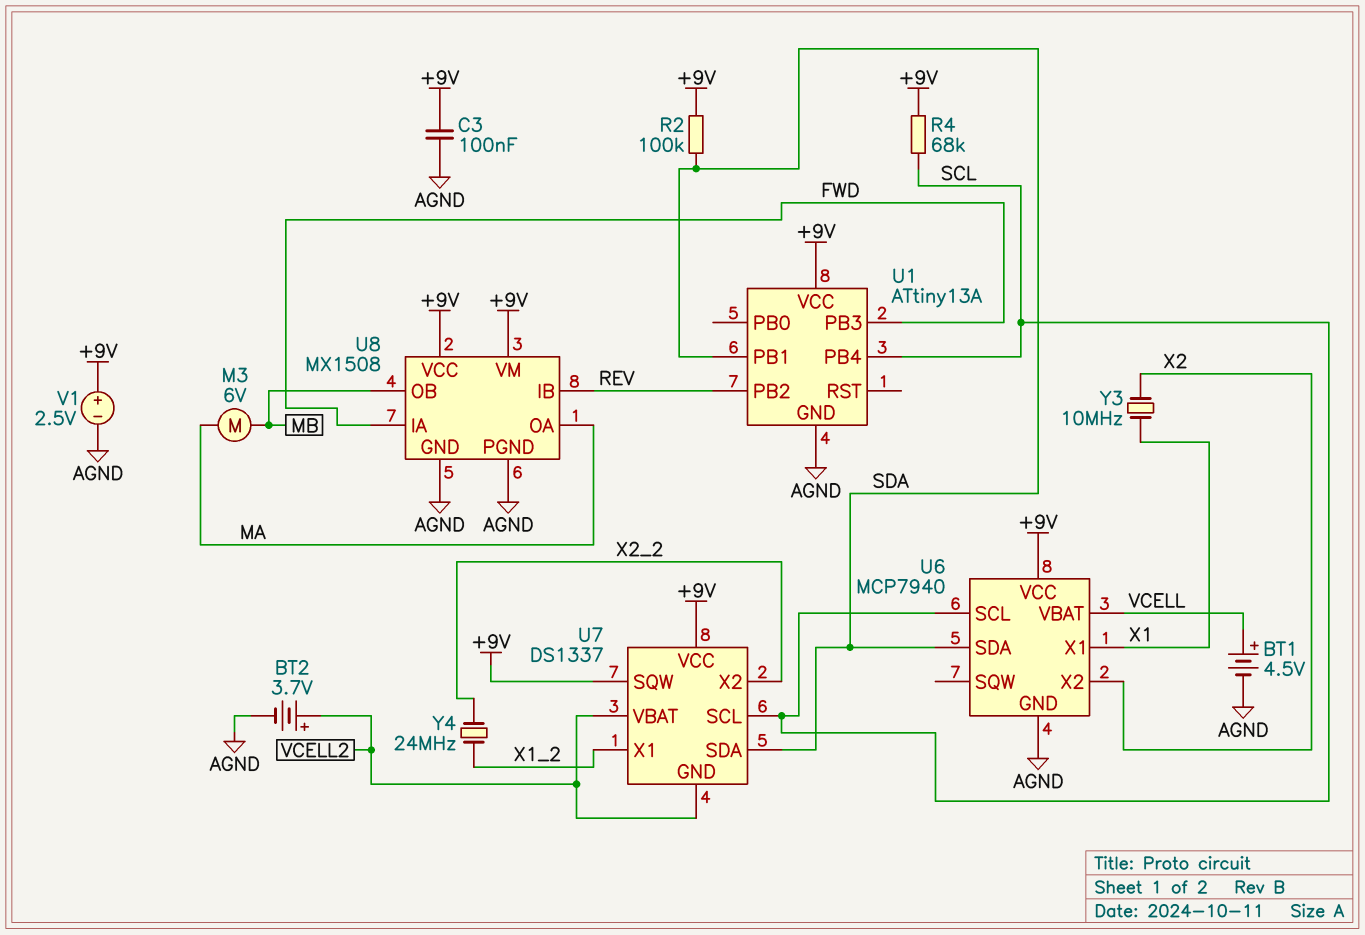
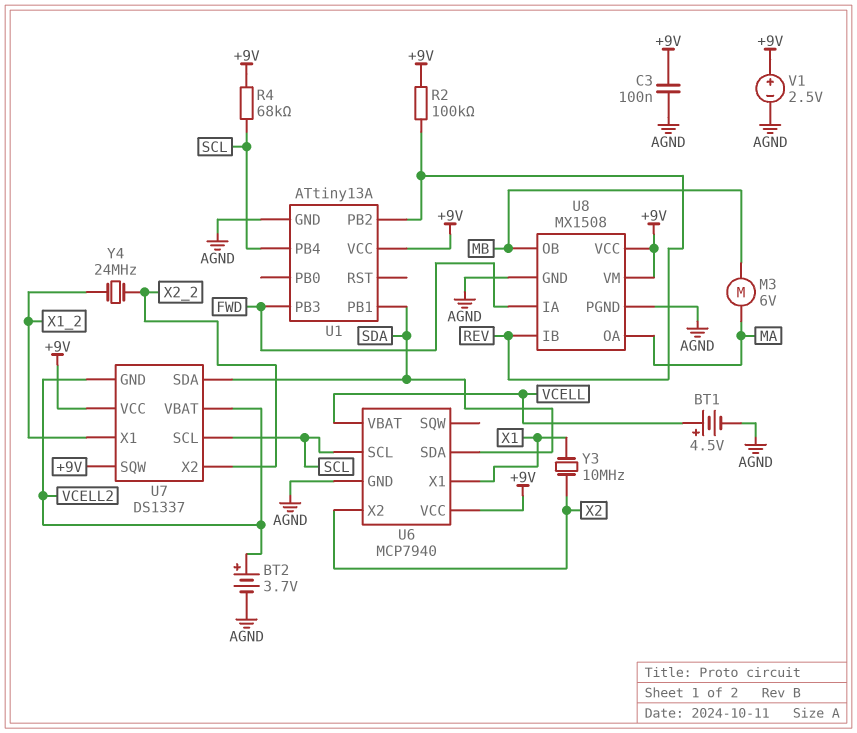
R2: 100k (+9V, SDA) -> 100k (+9V, REV)

